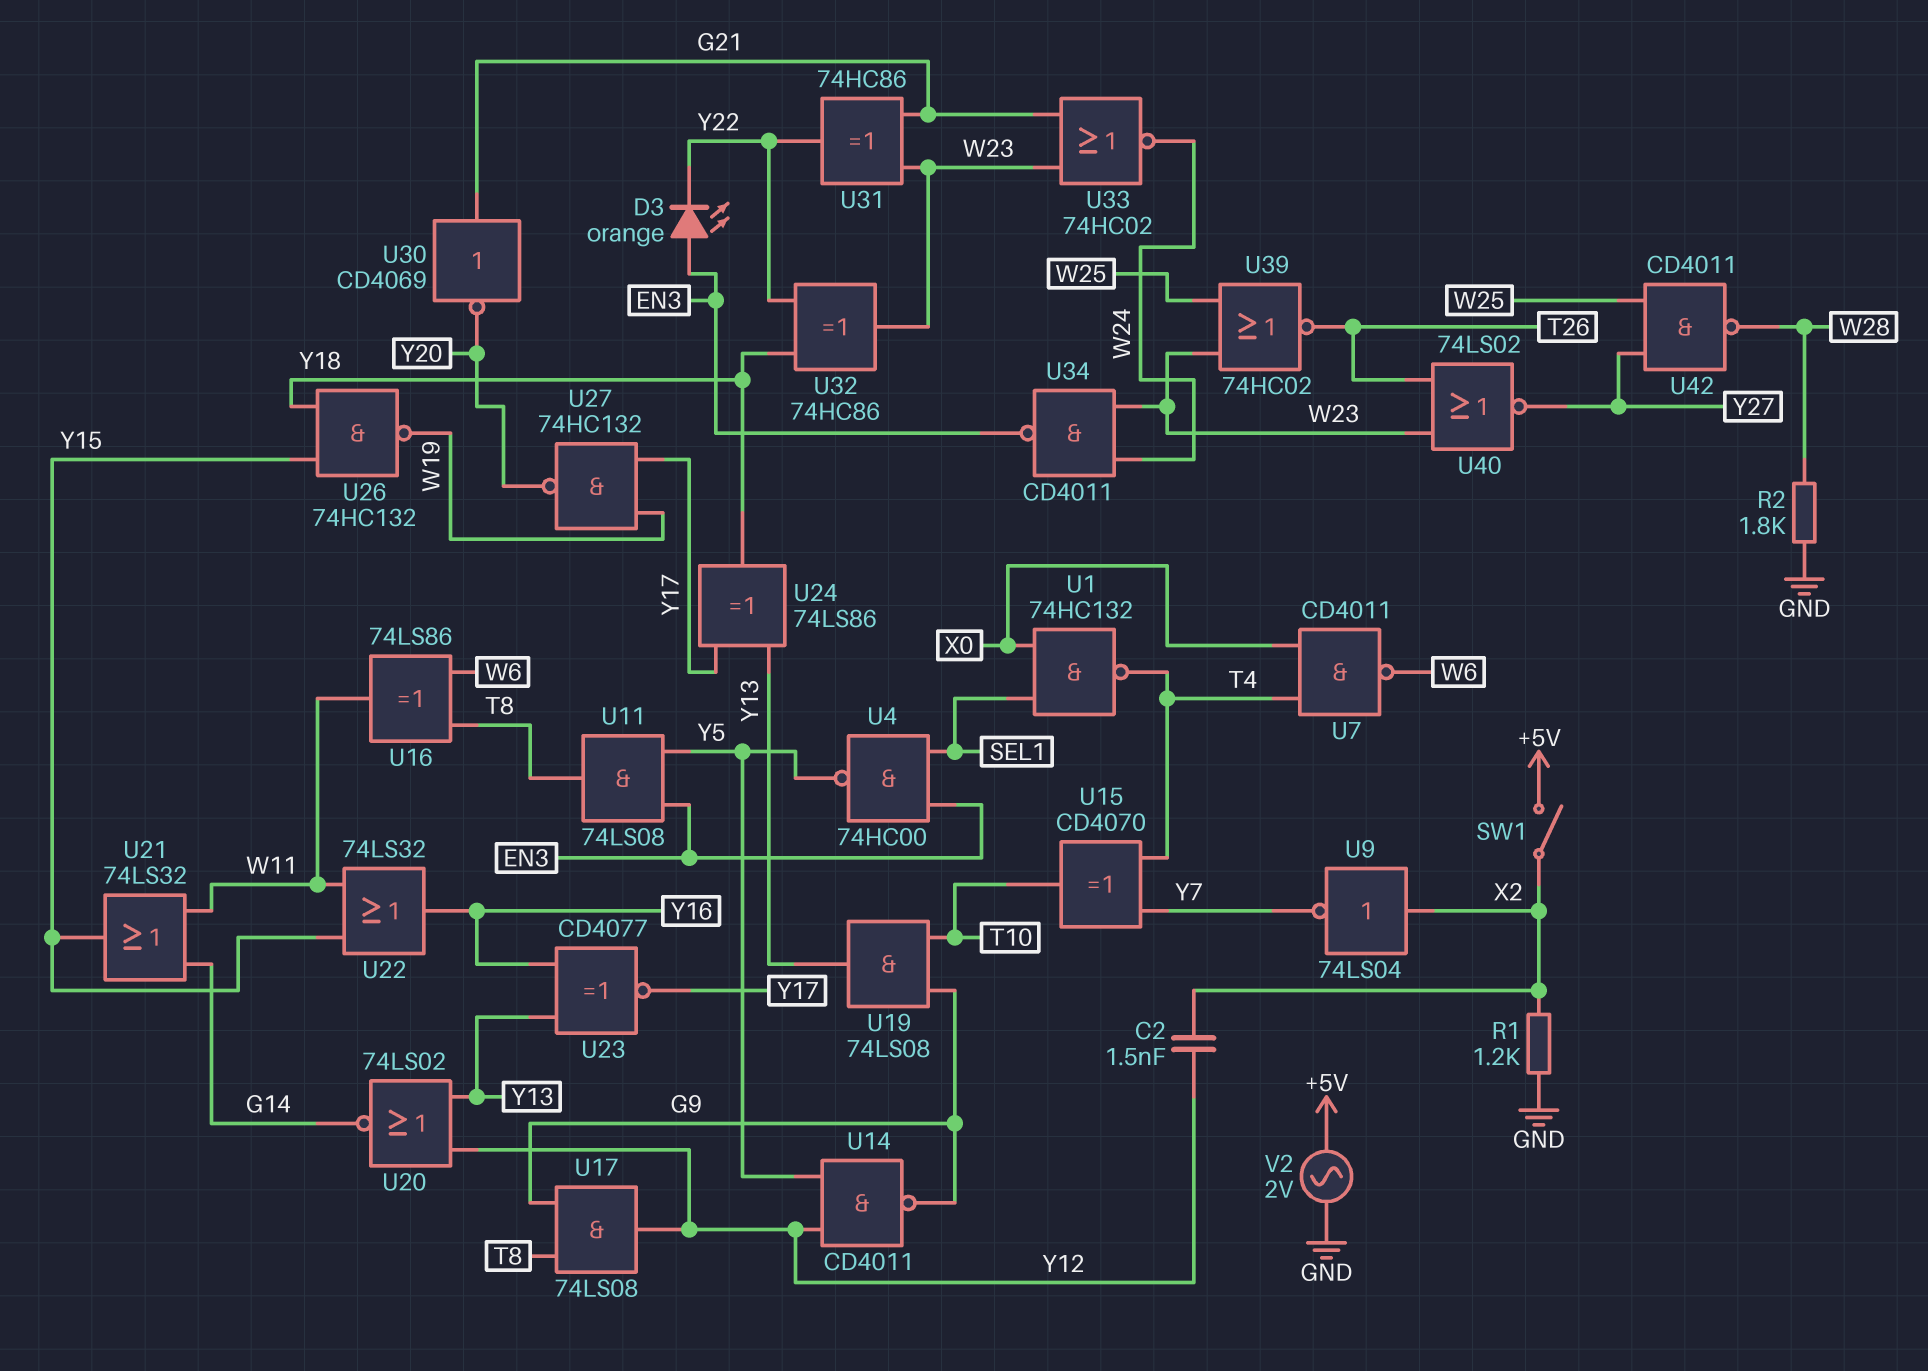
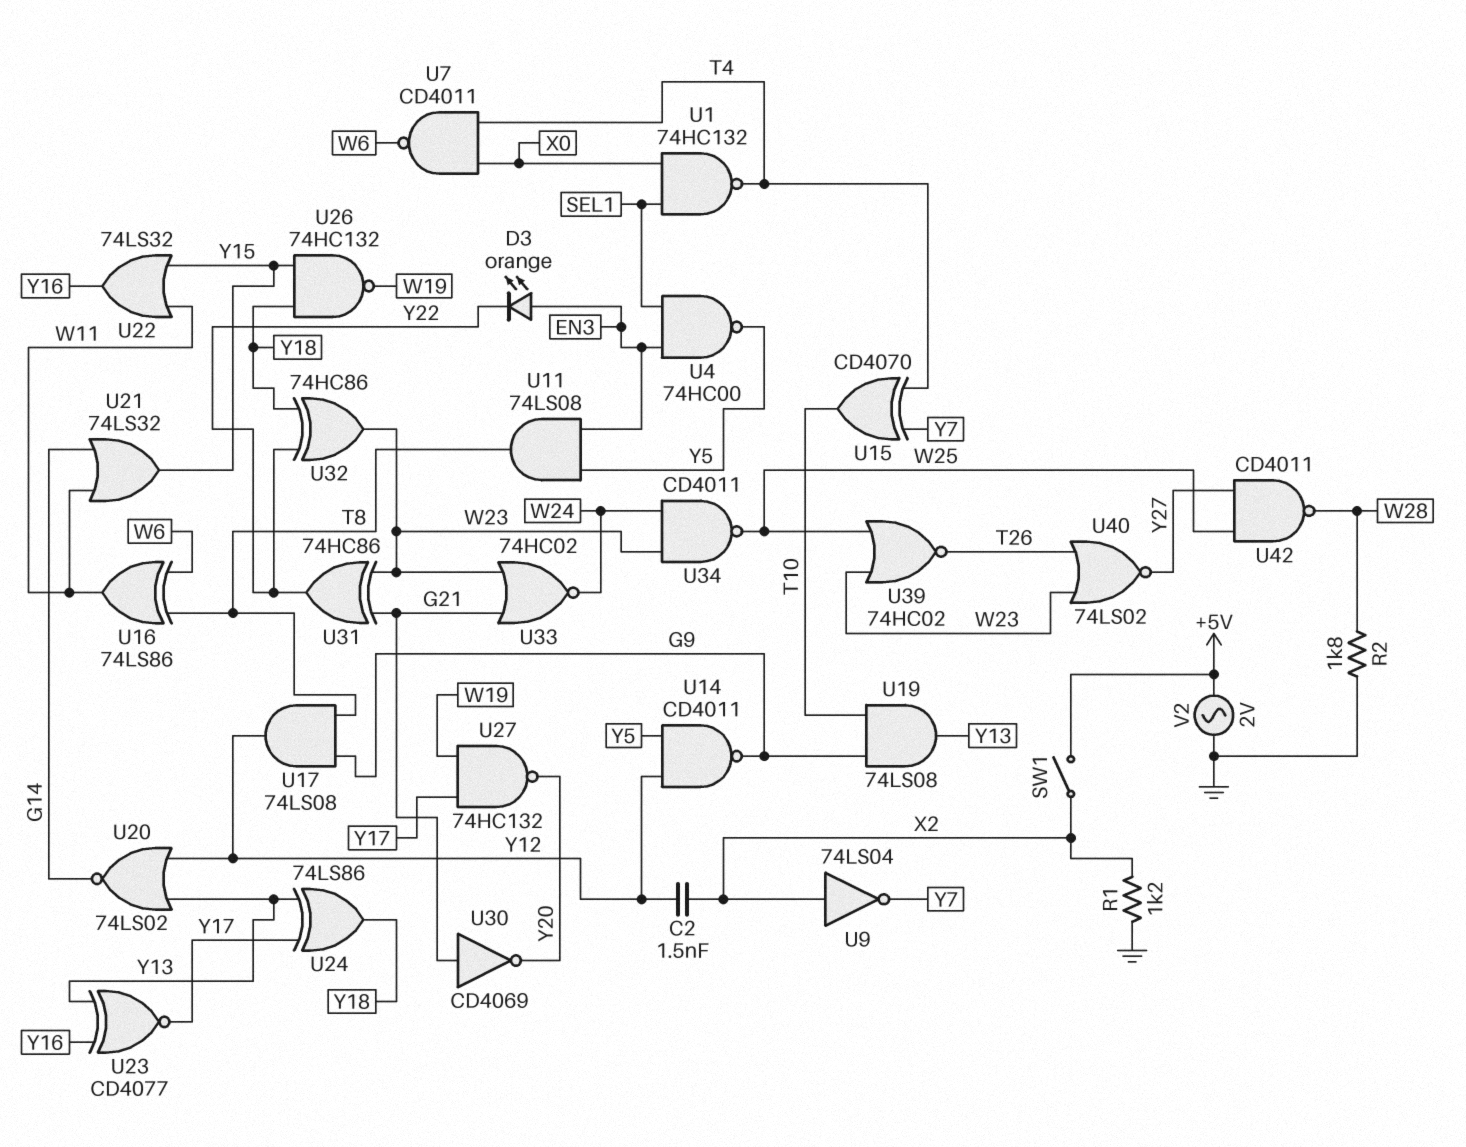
U34: NAND CD4011 (in W23, in W24, out EN3) -> NAND CD4011 (in W23, in W24, out W25)

